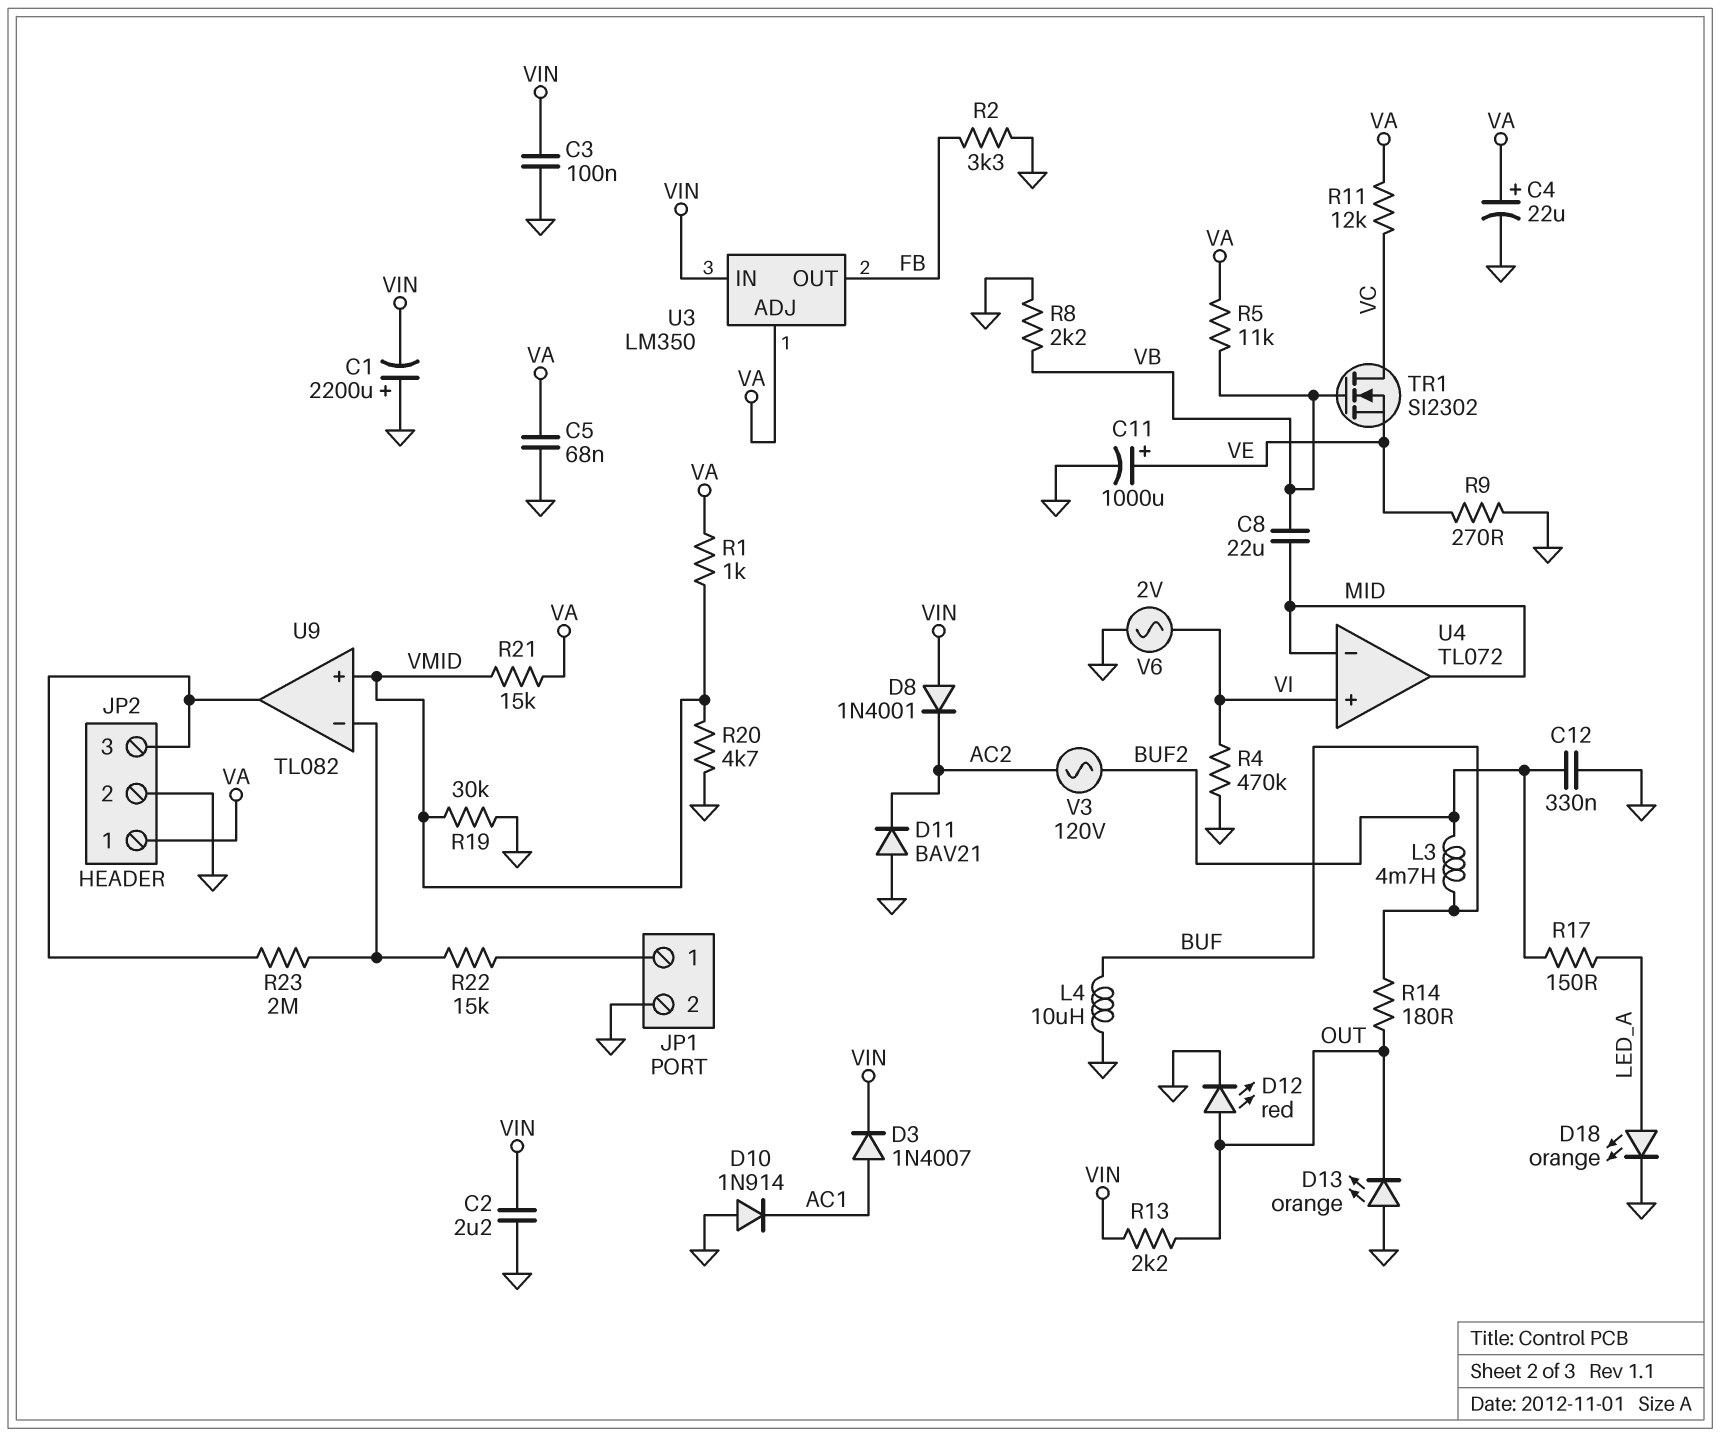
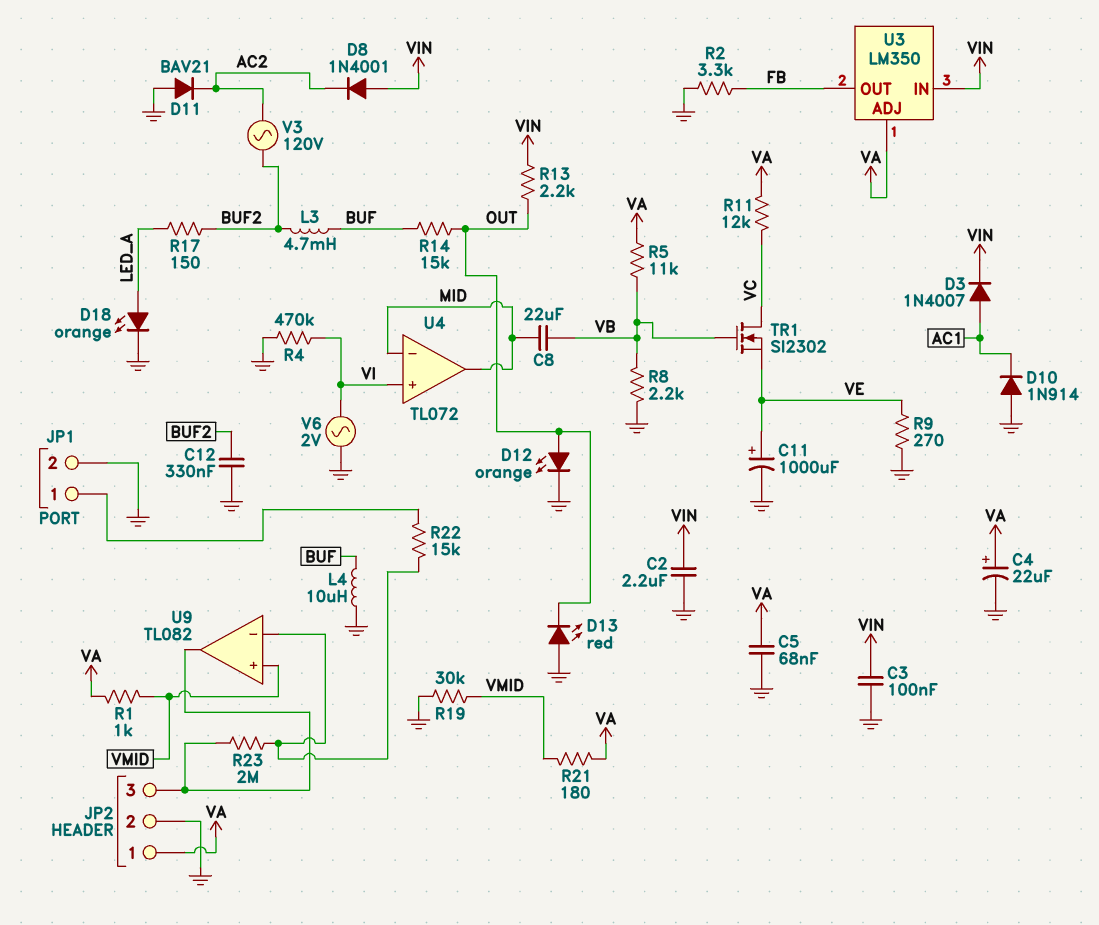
C1: 2200uF (plus GND, minus VIN) -> none
D12: LED red (A OUT, K GND) -> LED orange (A OUT, K GND)
D13: LED orange (A GND, K OUT) -> LED red (A GND, K OUT)
R14: 180 (BUF, OUT) -> 15k (BUF, OUT)
R20: 4.7k (GND, VMID) -> none
R21: 15k (VA, VMID) -> 180 (VA, VMID)

